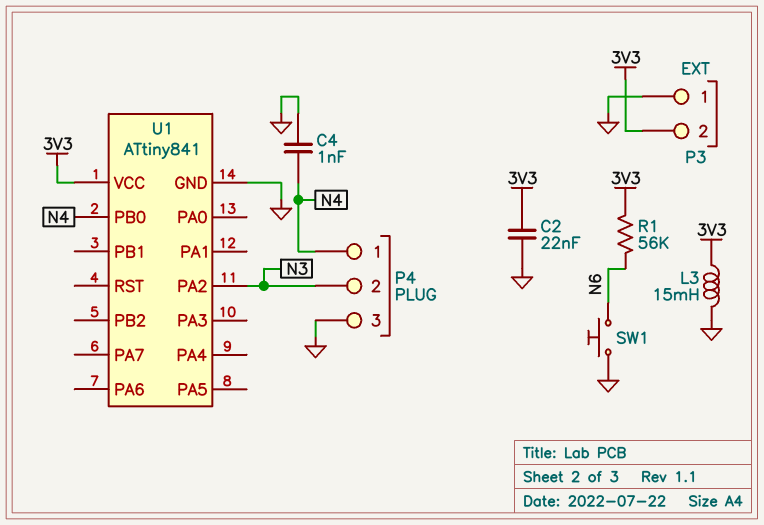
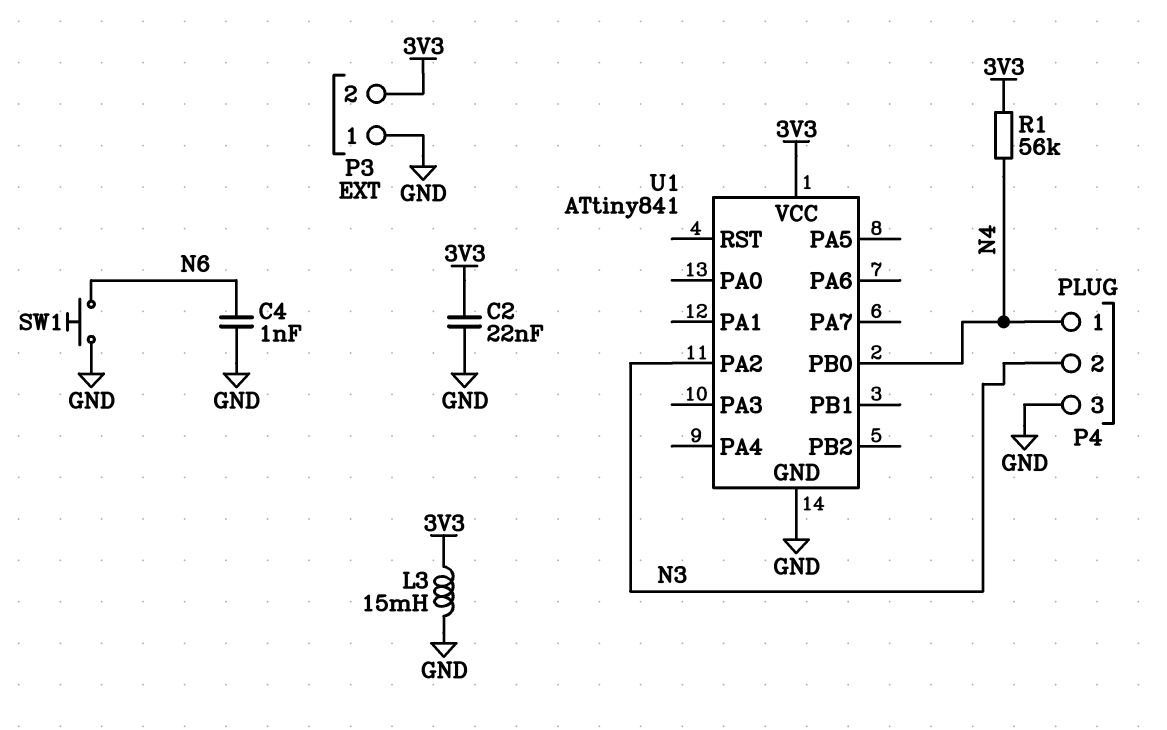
C4: 1nF (GND, N4) -> 1nF (GND, N6)
R1: 56k (3V3, N6) -> 56k (3V3, N4)

